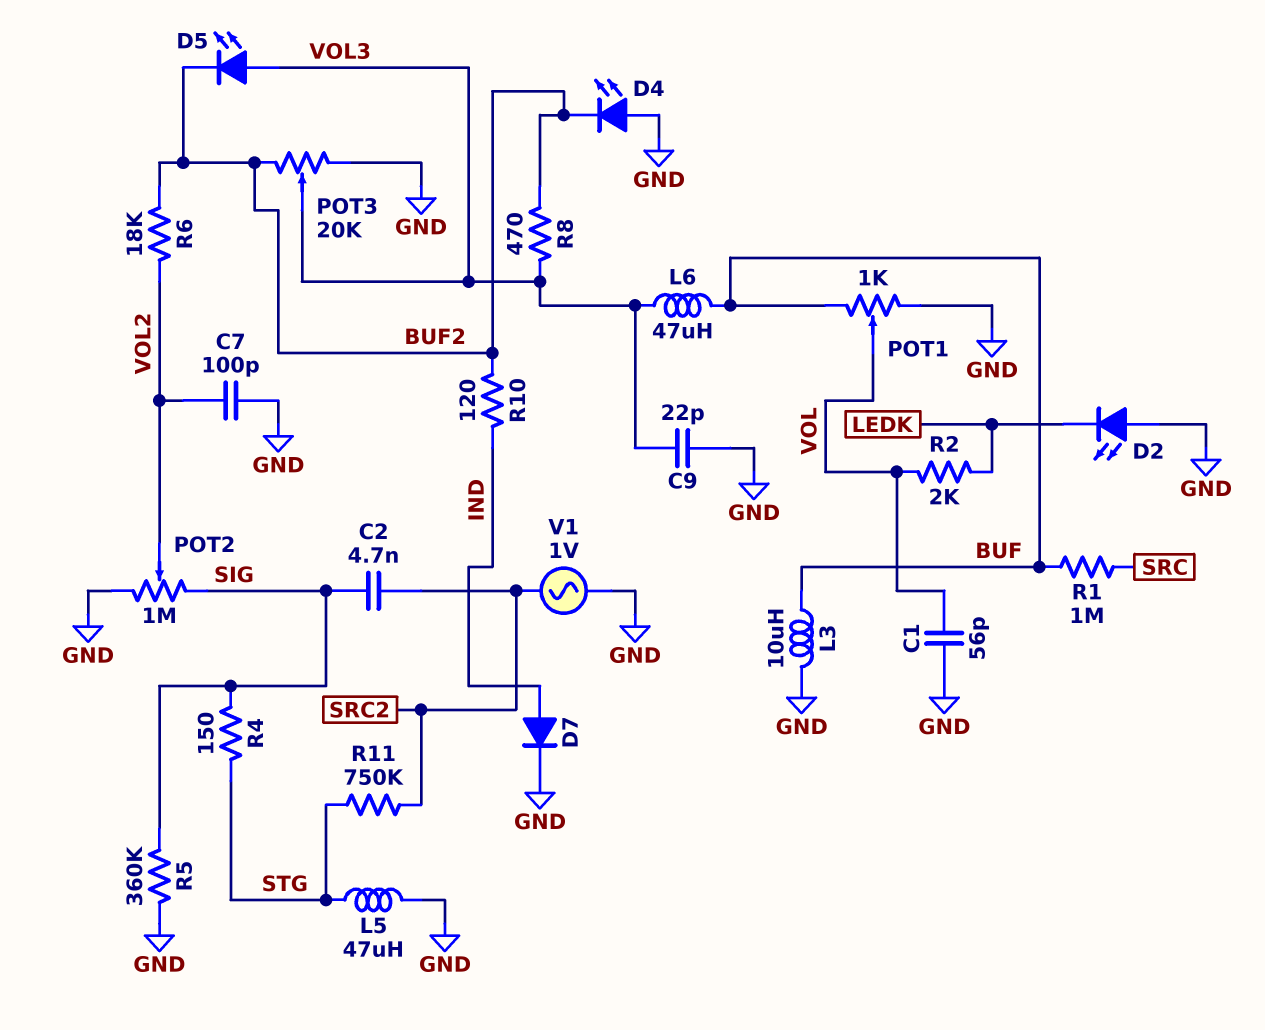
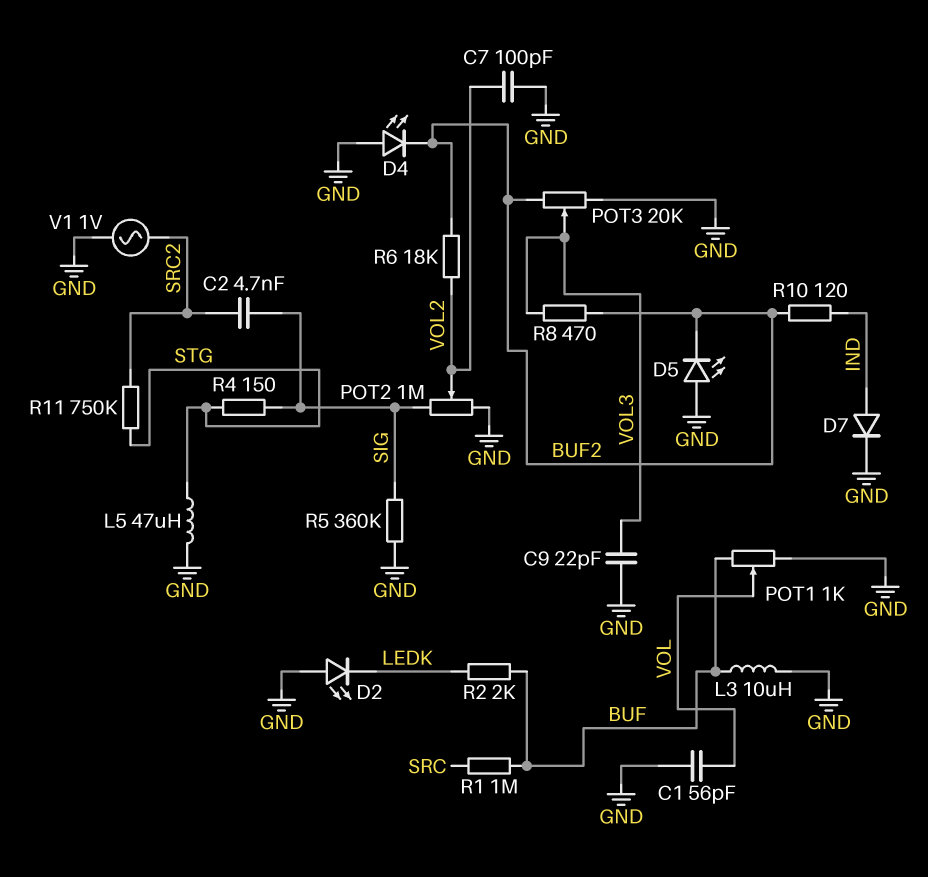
D5: LED (A VOL3, K BUF2) -> LED (A GND, K BUF2)
L6: 47uH (BUF, VOL3) -> none
R2: 2k (LEDK, VOL) -> 2k (BUF, LEDK)

